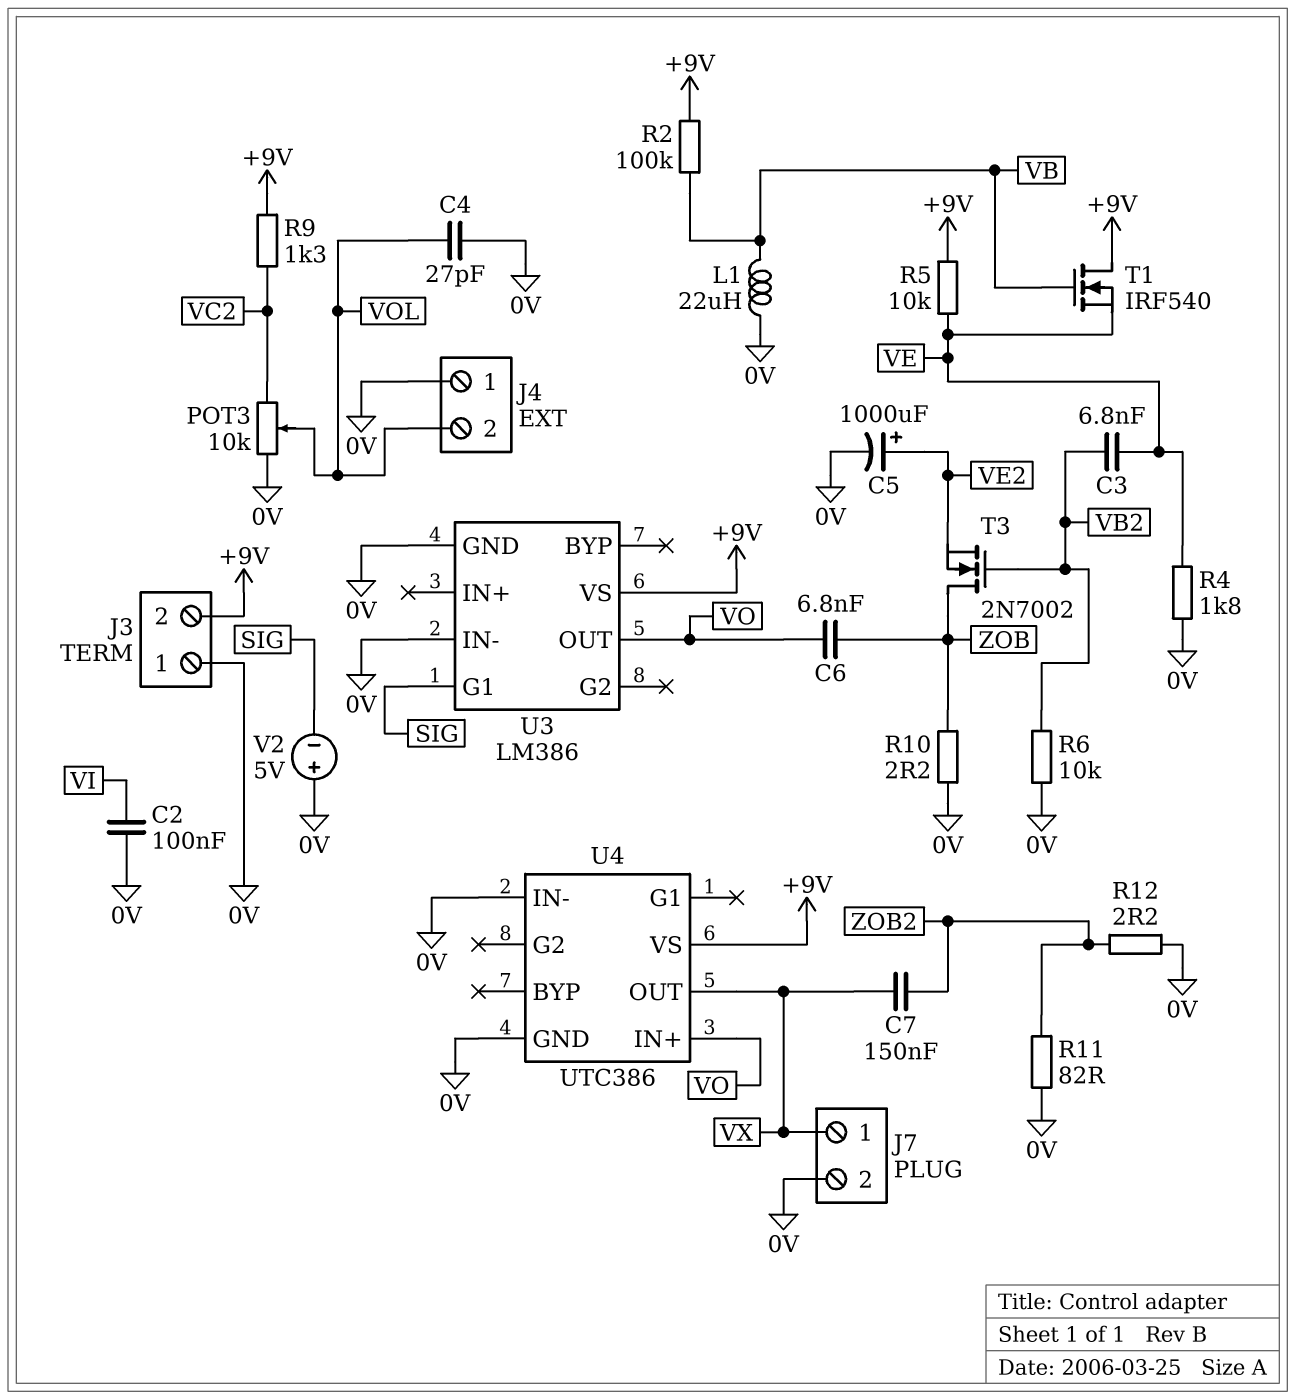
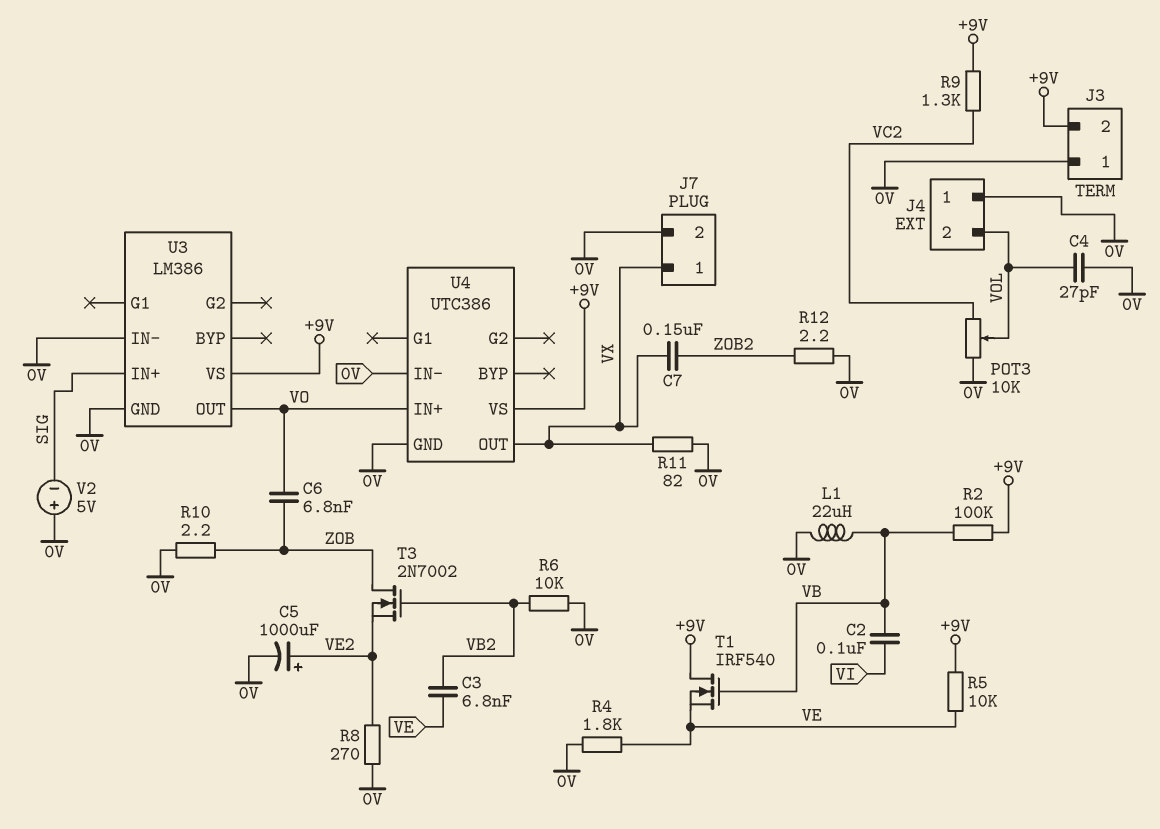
C2: 100nF (0V, VI) -> 100nF (VB, VI)
R8: none -> 270 (0V, VE2)
R11: 82 (0V, ZOB2) -> 82 (0V, VX)
U3 pin G1: SIG -> none
U3 pin IN+: none -> SIG

